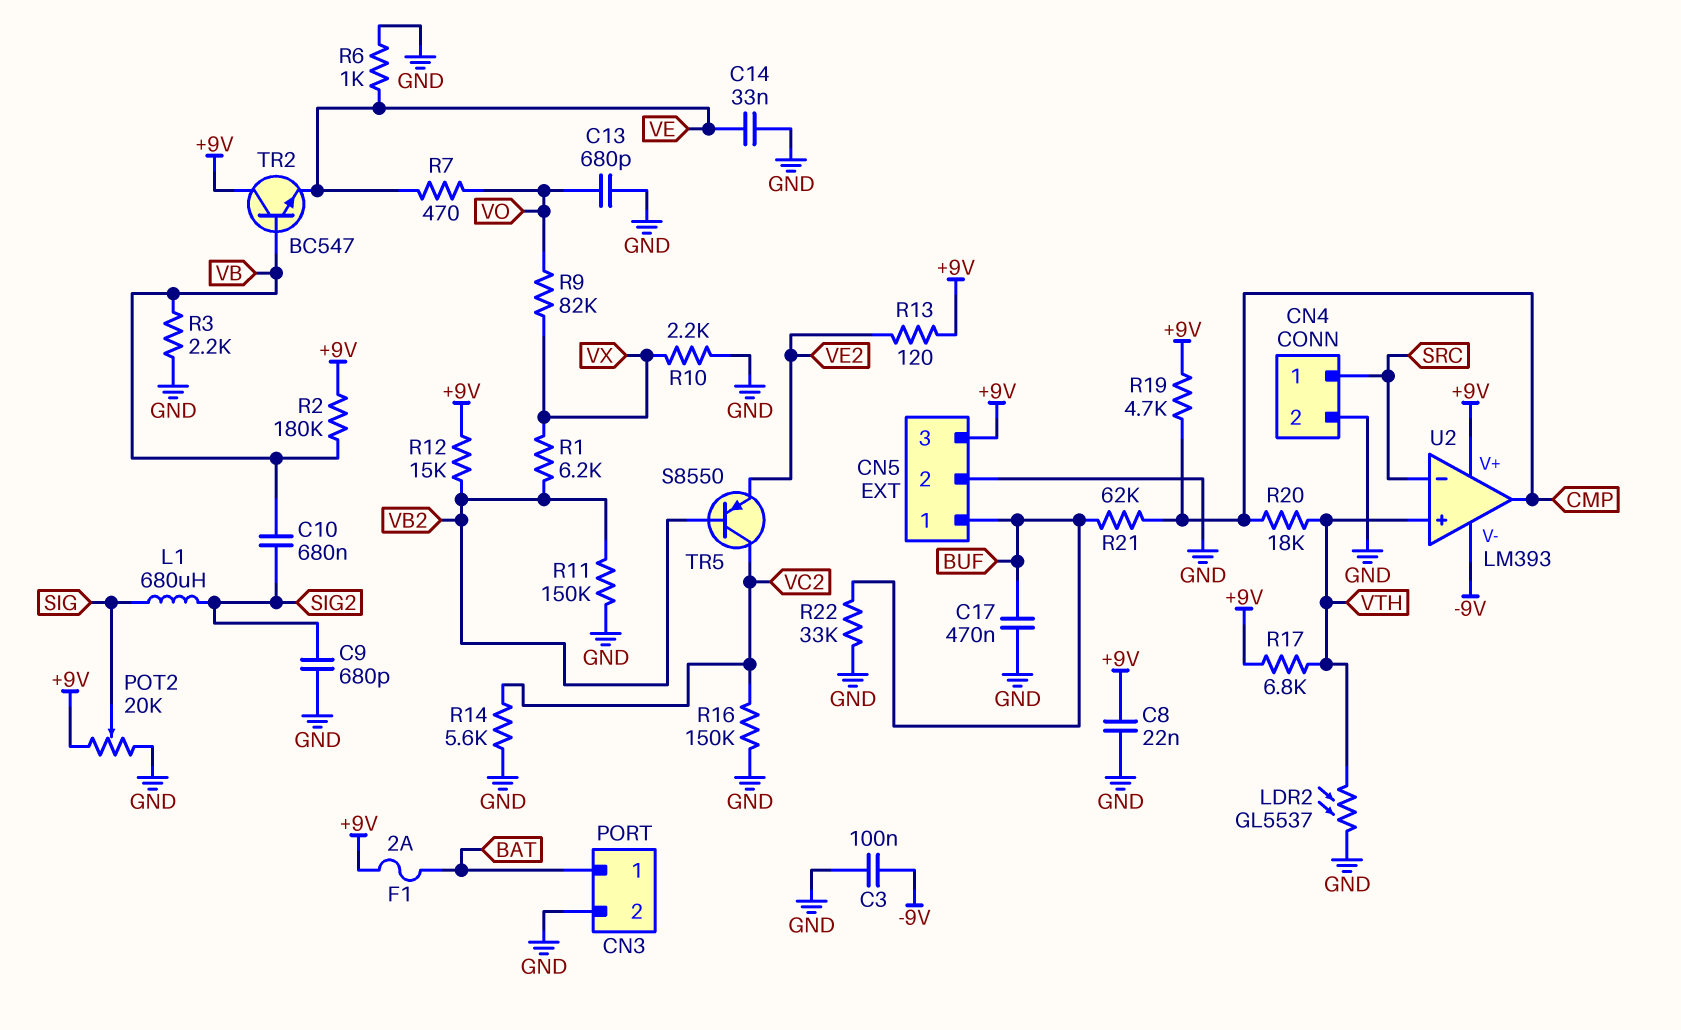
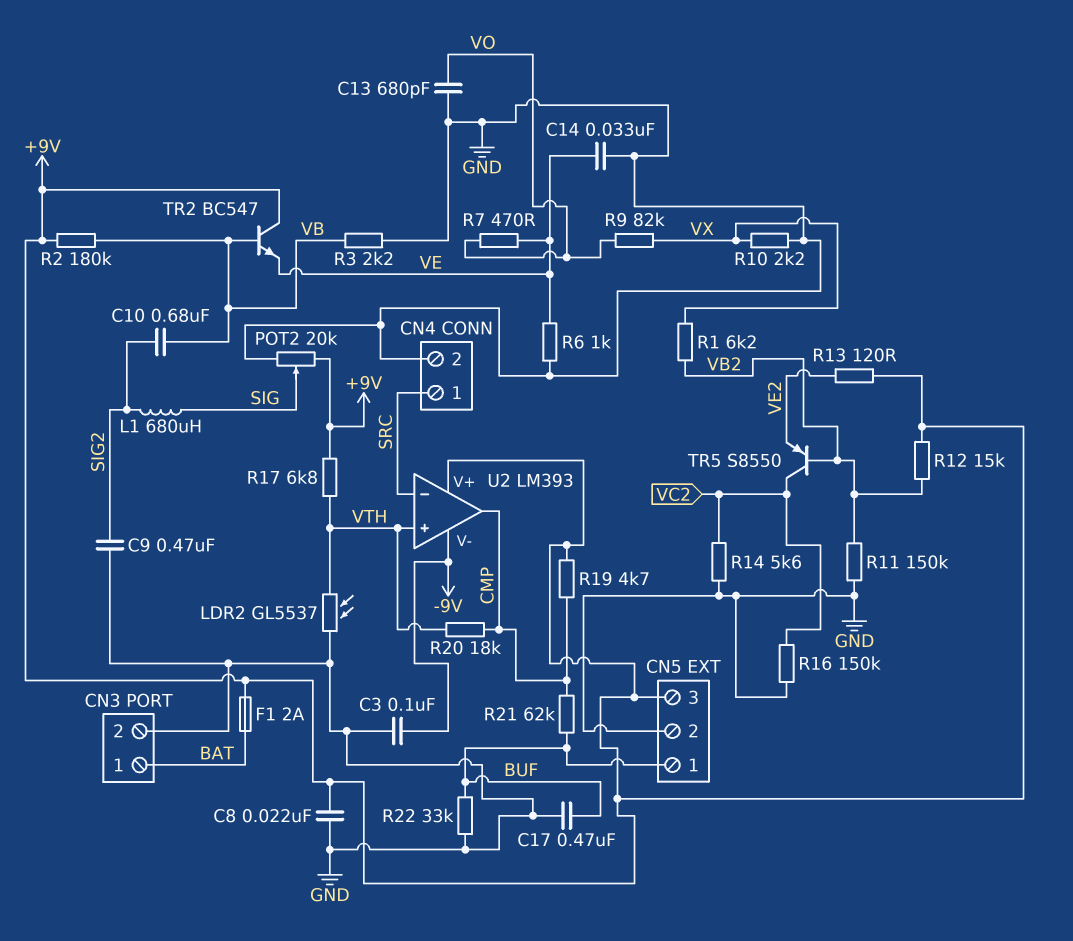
C9: 680pF (GND, SIG2) -> 470nF (GND, SIG2)

